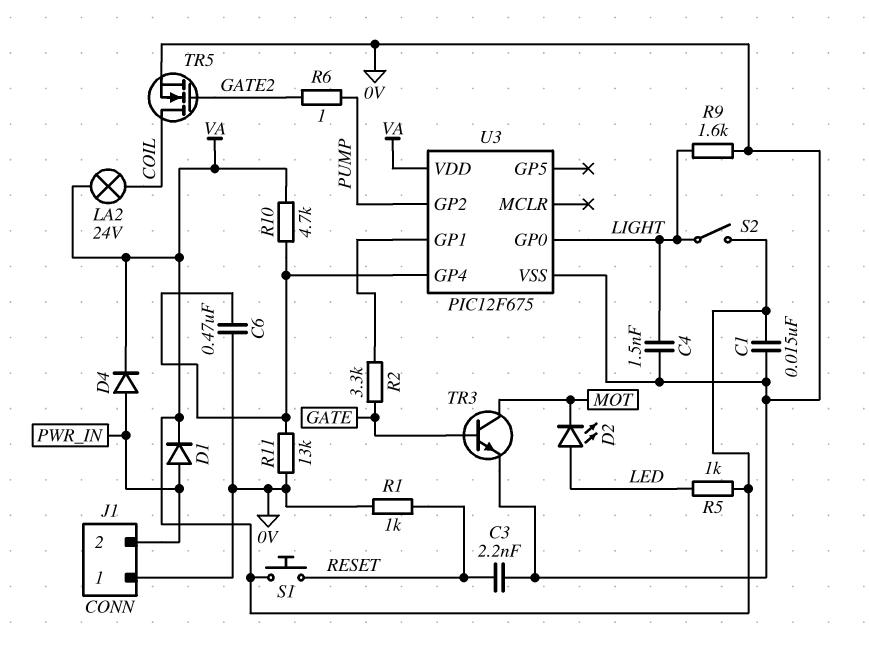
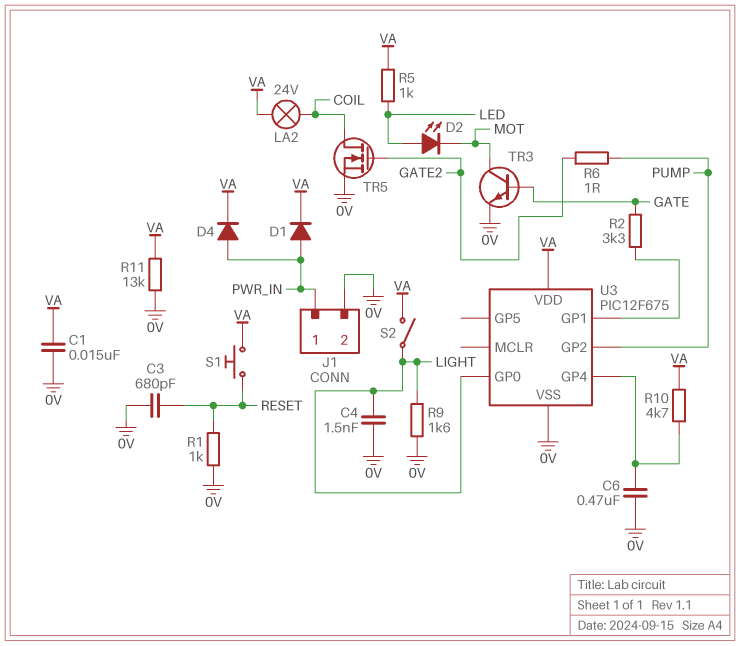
C3: 2.2nF (0V, RESET) -> 680pF (0V, RESET)
J1 pin 1: 0V -> PWR_IN
J1 pin 2: PWR_IN -> 0V
R11: 13k (0V, U3/GP4) -> 13k (0V, VA)

